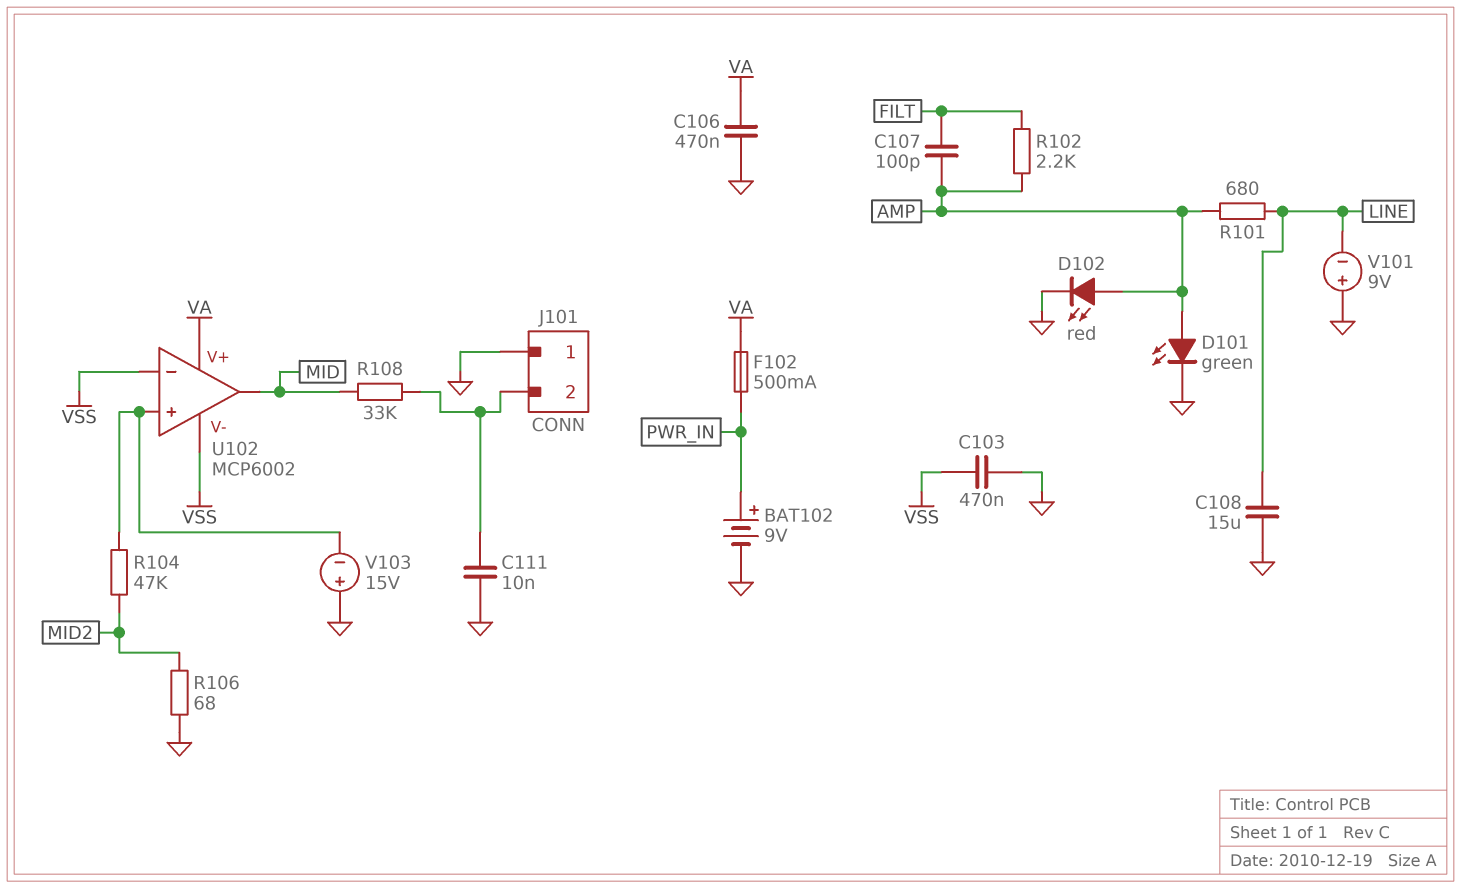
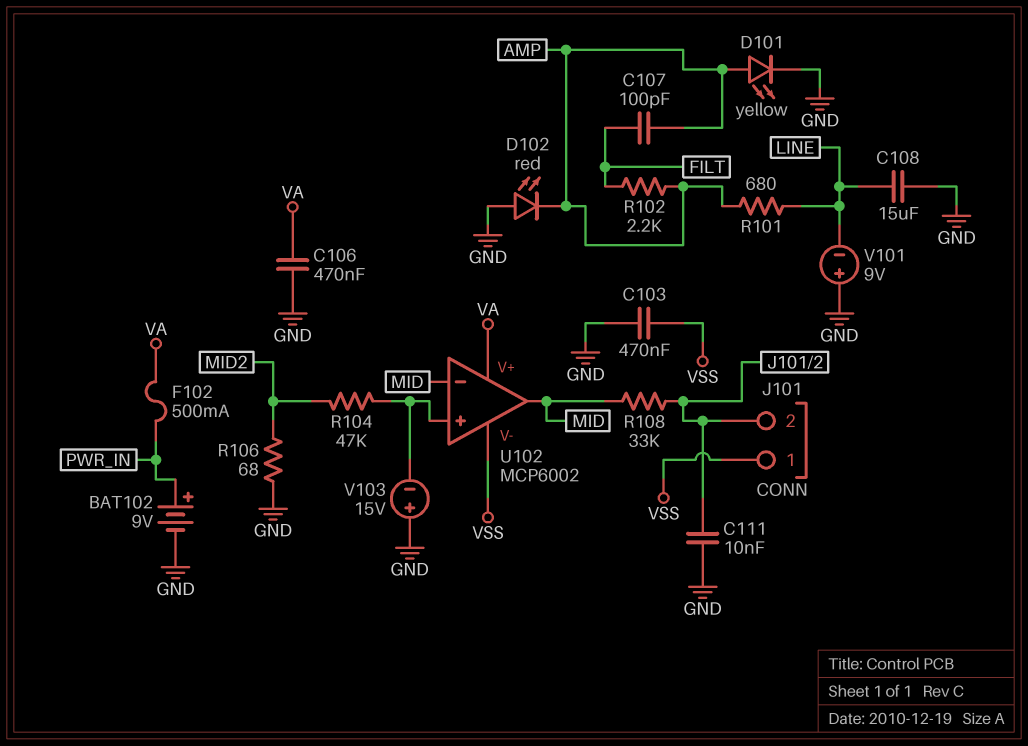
D101: LED green (A AMP, K GND) -> LED yellow (A AMP, K GND)
D102: LED red (A AMP, K GND) -> LED red (A GND, K AMP)
J101 pin 1: GND -> VSS
U102 pin in-: VSS -> MID

